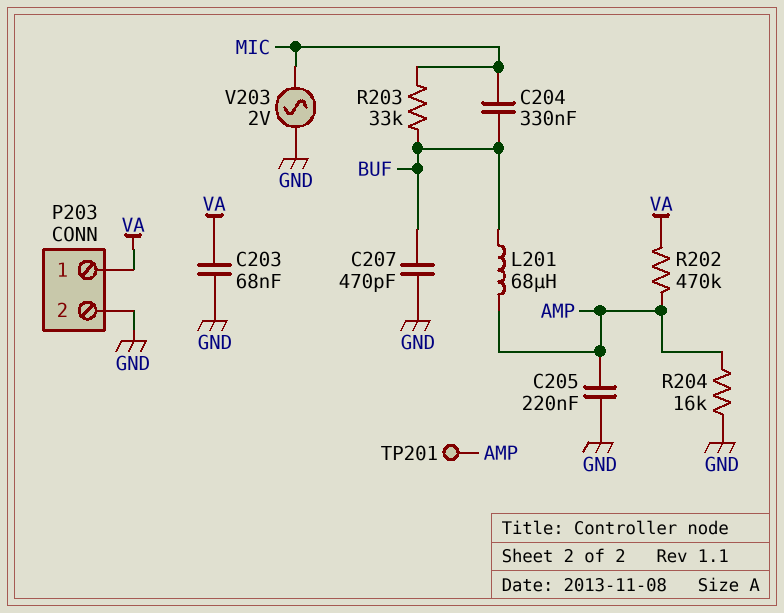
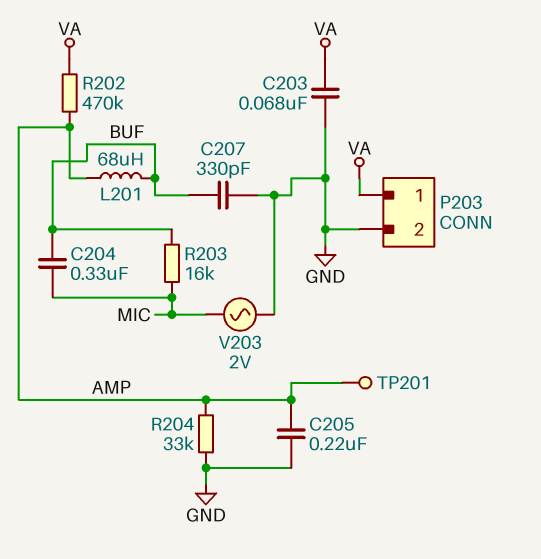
C207: 470pF (BUF, GND) -> 330pF (BUF, GND)
R203: 33k (BUF, MIC) -> 16k (BUF, MIC)
R204: 16k (AMP, GND) -> 33k (AMP, GND)

